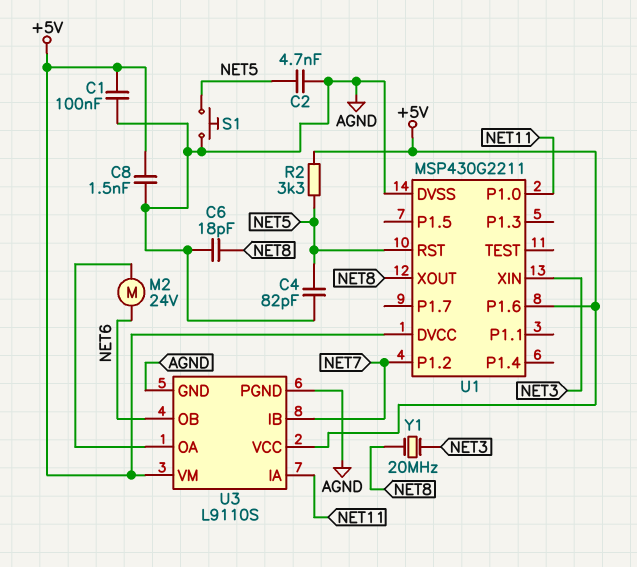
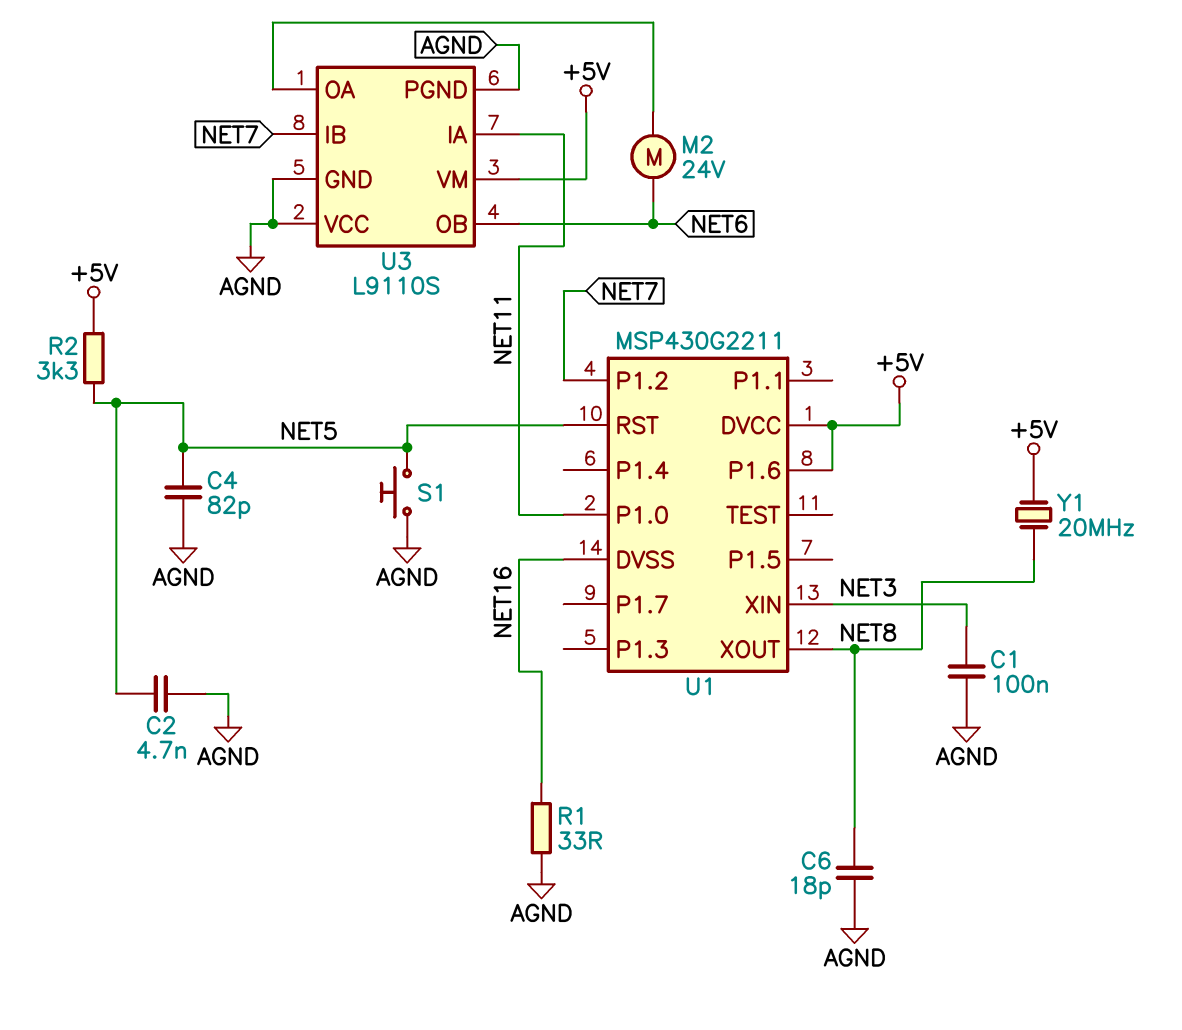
C1: 100nF (+5V, AGND) -> 100nF (AGND, NET3)
C8: 1.5nF (+5V, AGND) -> none
R1: none -> 33 (AGND, NET16)
U1 pin DVSS: AGND -> NET16
U3 pin VCC: +5V -> AGND
Y1: 20MHz (NET3, NET8) -> 20MHz (+5V, NET8)

